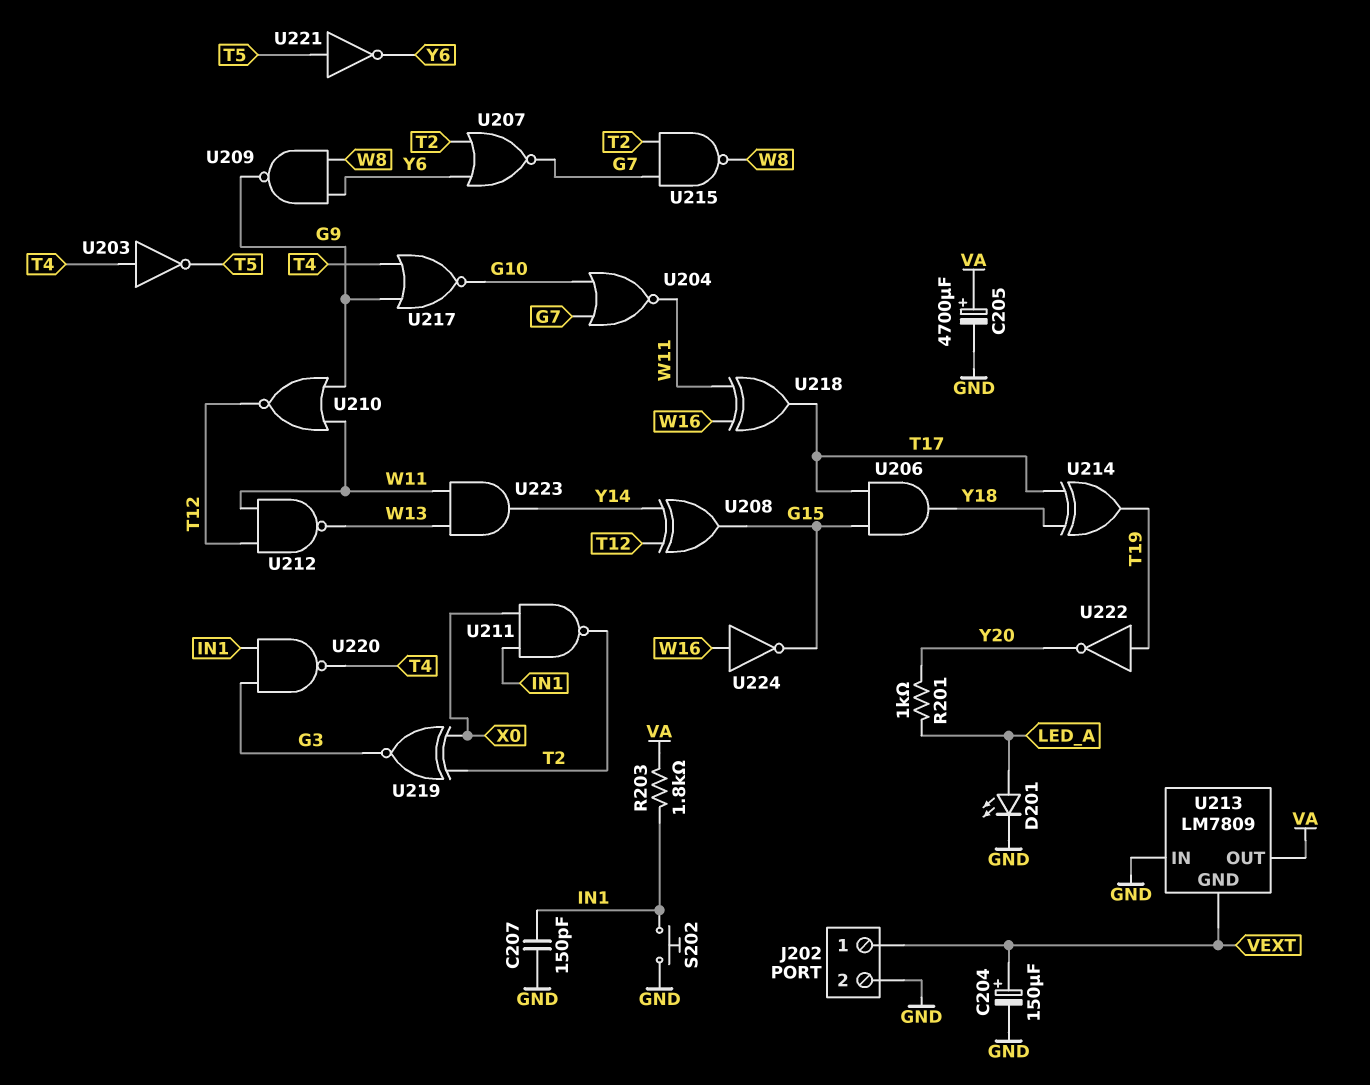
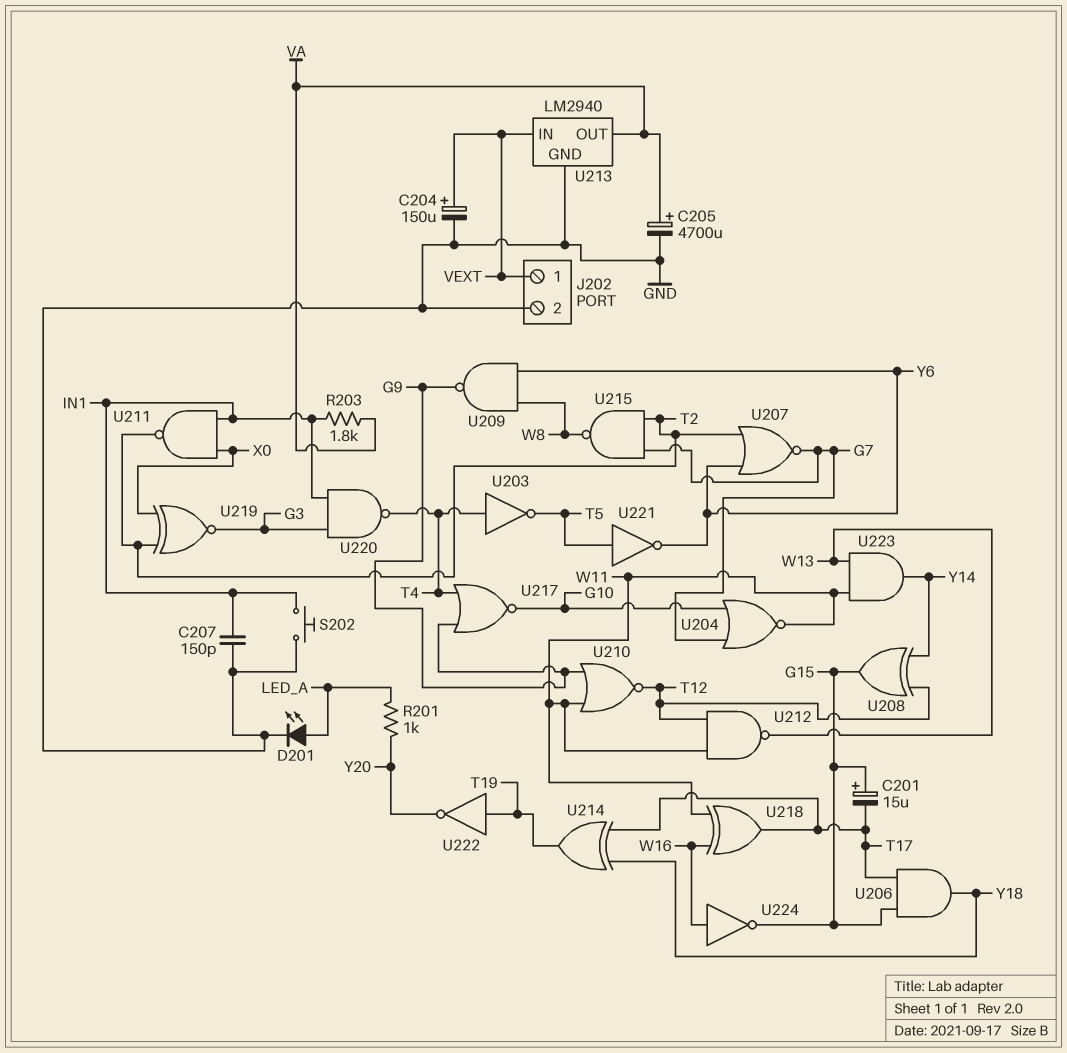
C201: none -> 15uF (plus G15, minus T17)
U213: LM7809 -> LM2940
U213 pin GND: VEXT -> GND
U213 pin IN: GND -> VEXT

